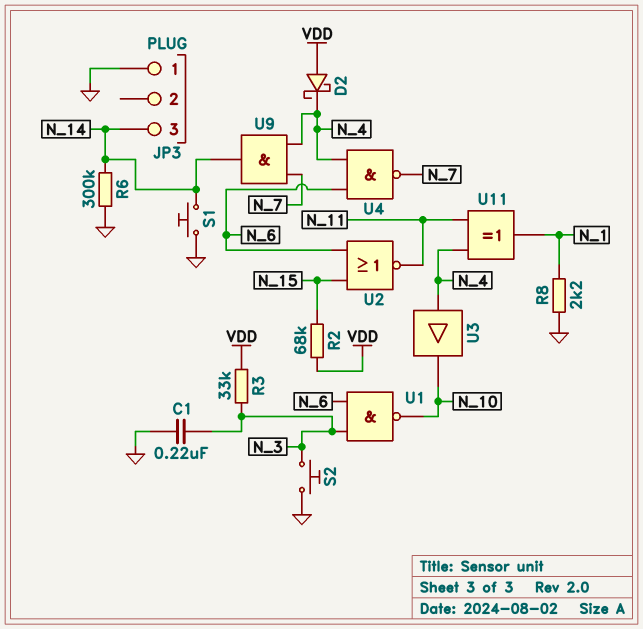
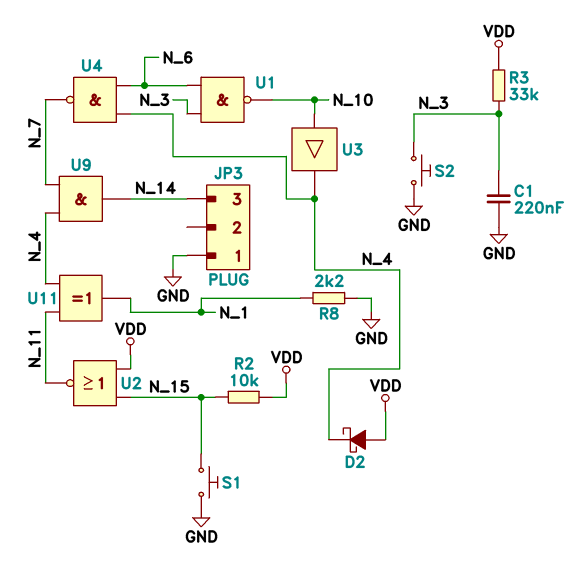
R2: 68k (N_15, VDD) -> 10k (N_15, VDD)
R6: 300k (GND, N_14) -> none
S1: button (GND, N_14) -> button (GND, N_15)
U2: NOR (in N_6, in N_15, out N_11) -> NOR (in N_15, in VDD, out N_11)
U3: buffer (in N_4, out N_10) -> buffer (in N_10, out N_4)

